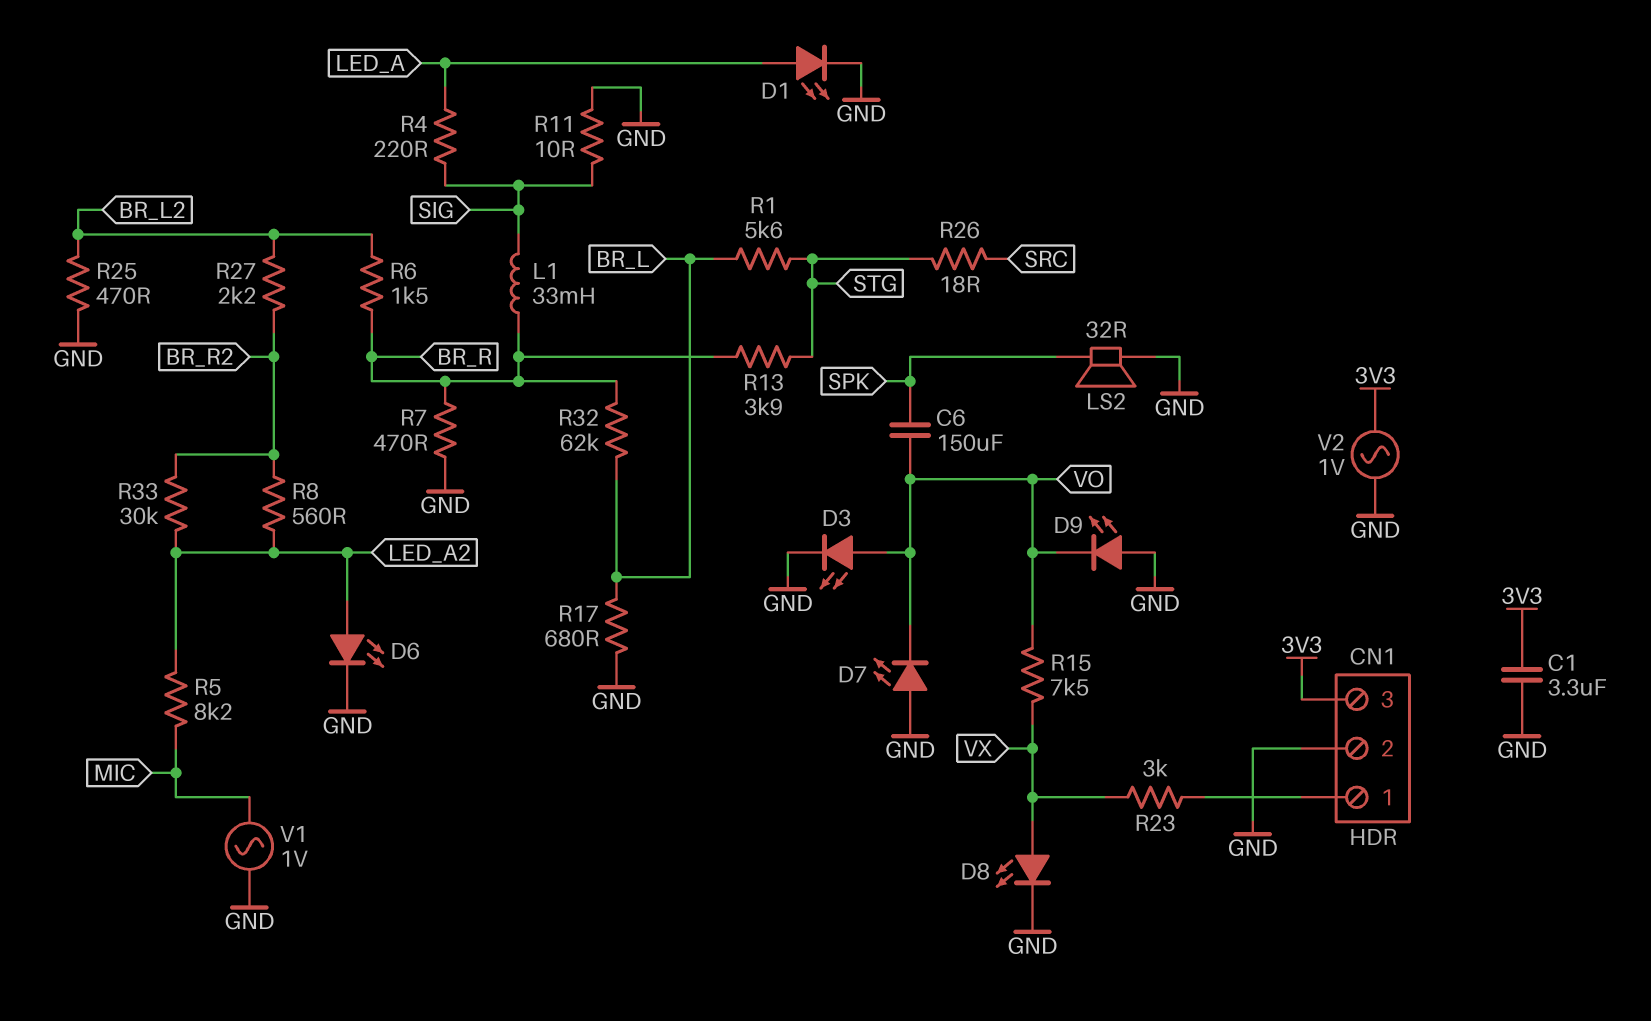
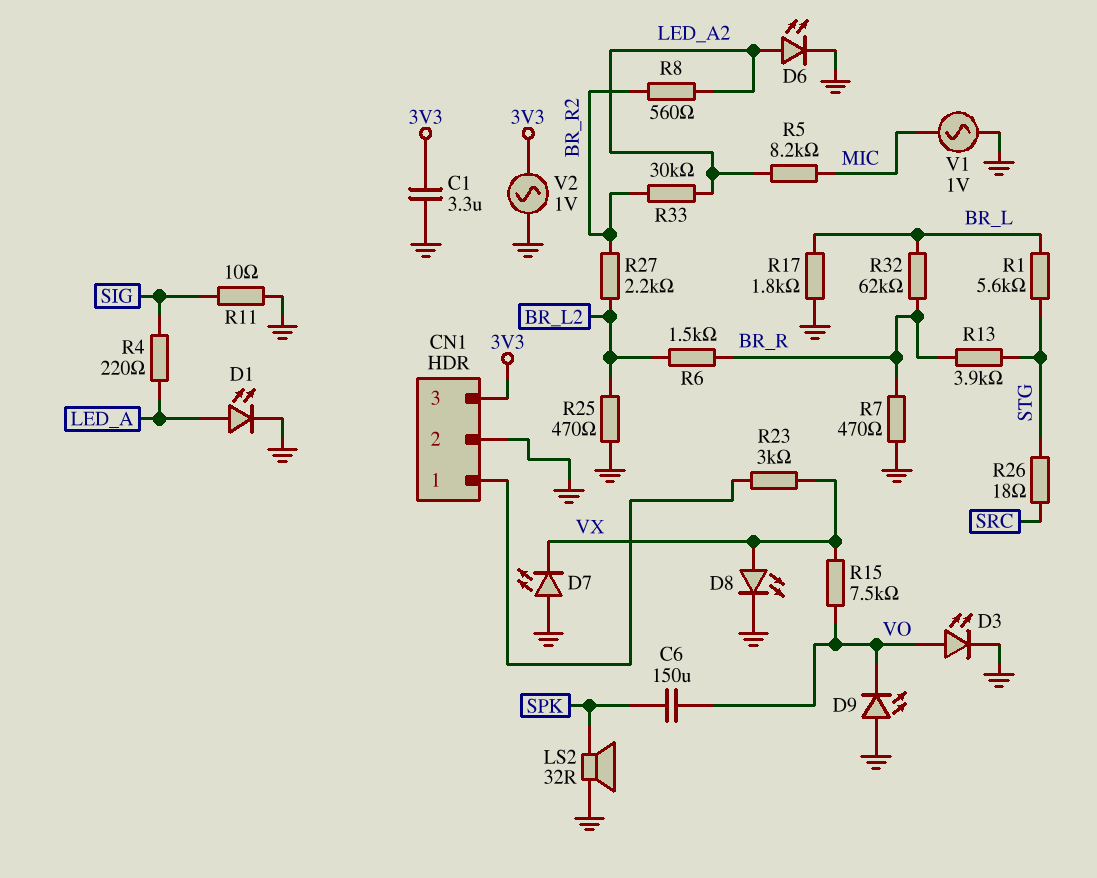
D7: LED (A GND, K VO) -> LED (A GND, K VX)
L1: 33mH (BR_R, SIG) -> none
R17: 680 (BR_L, GND) -> 1.8k (BR_L, GND)

